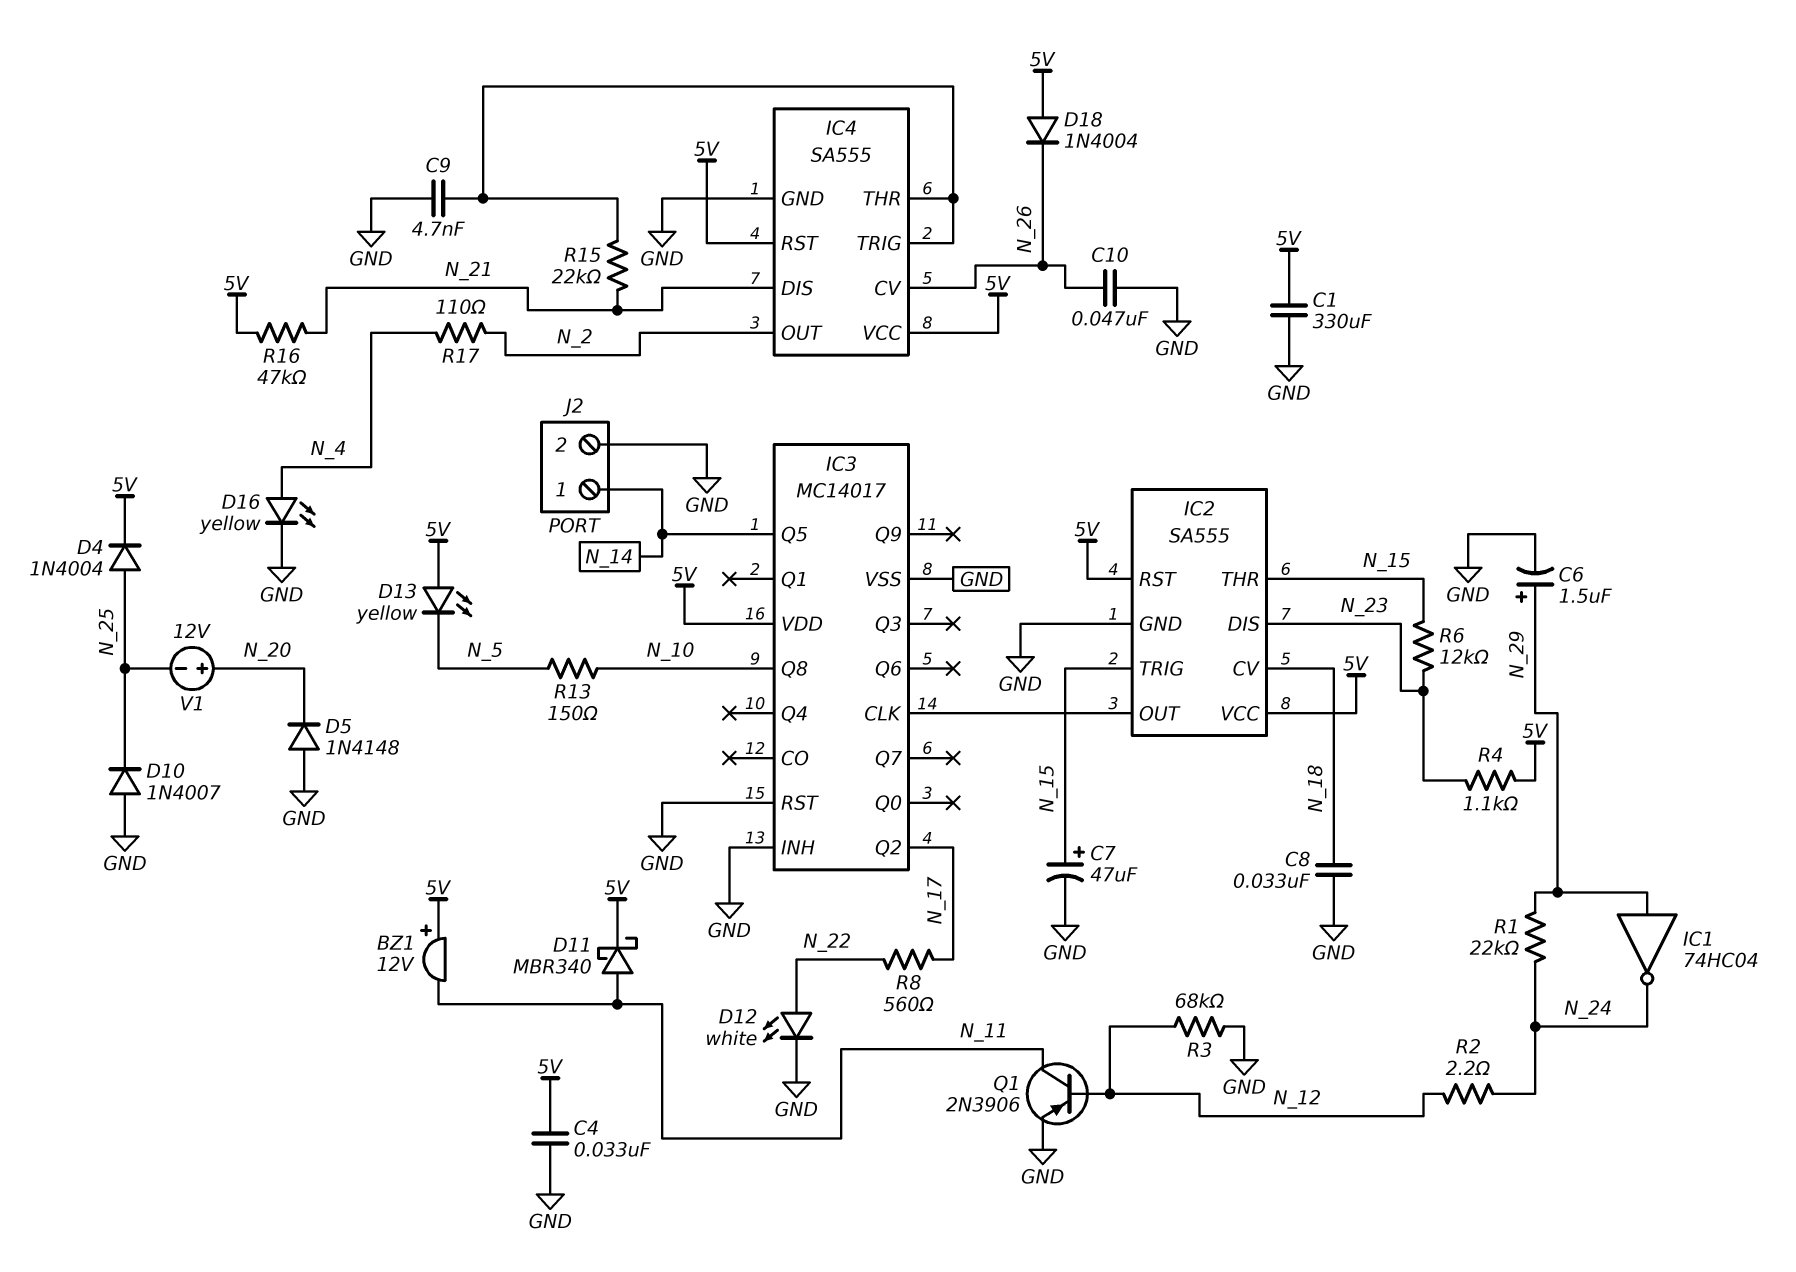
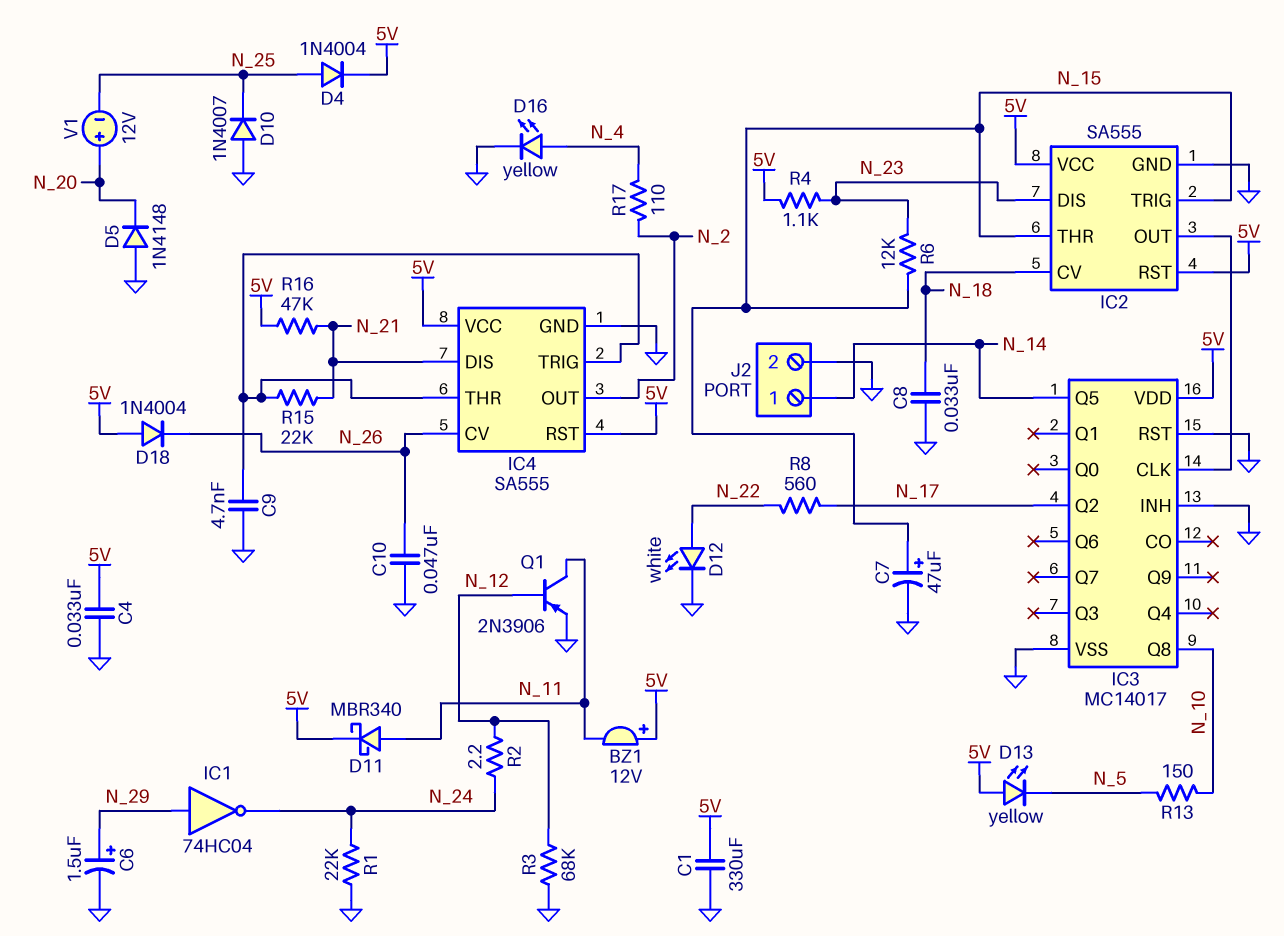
R1: 22k (N_24, N_29) -> 22k (GND, N_24)

